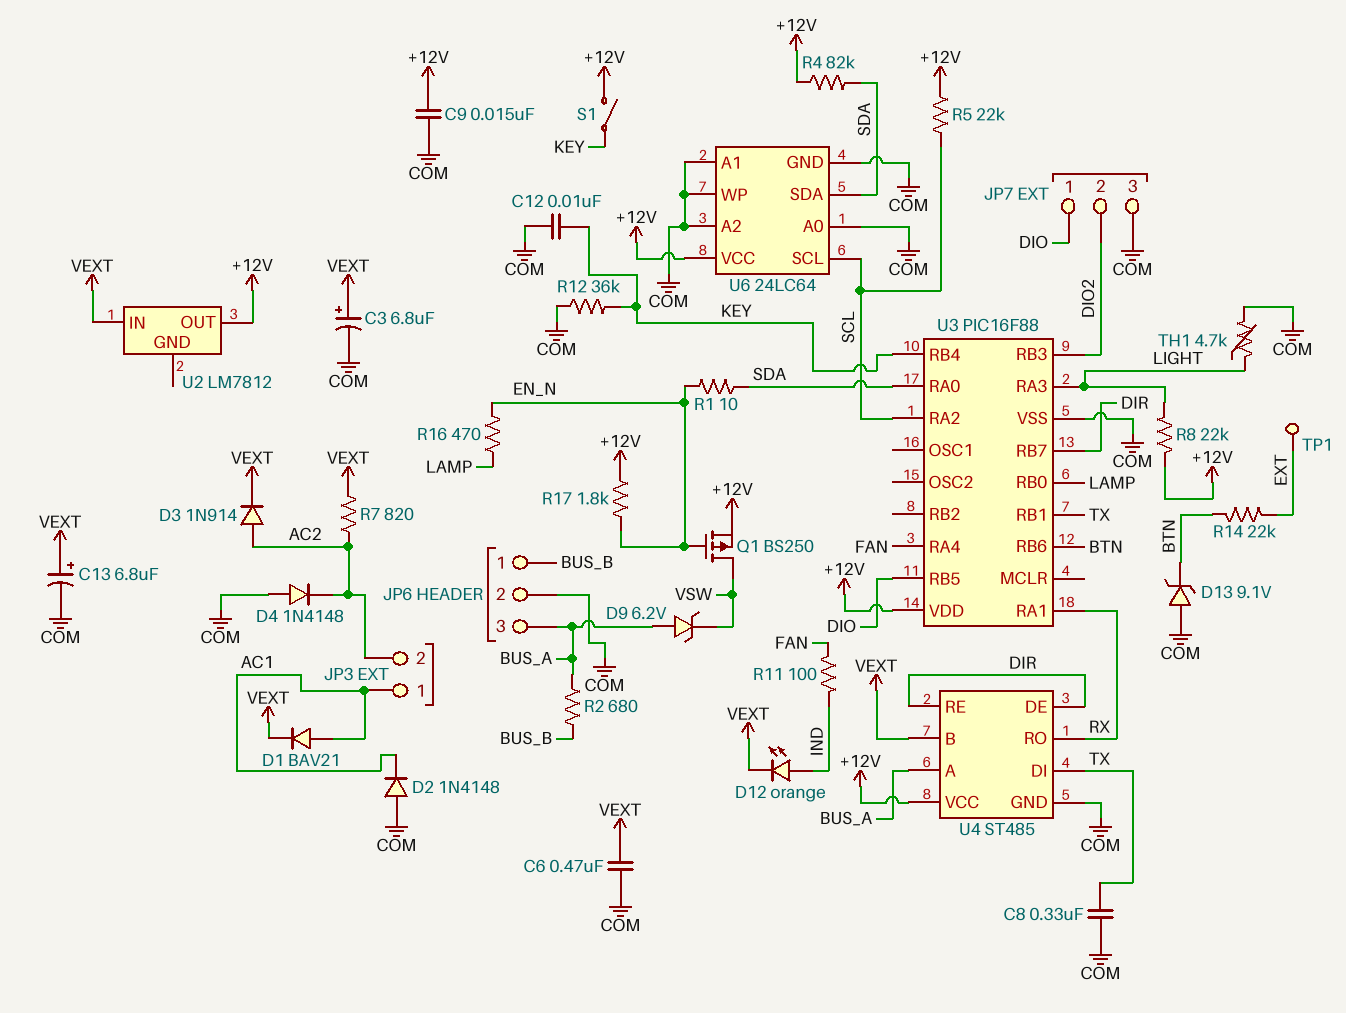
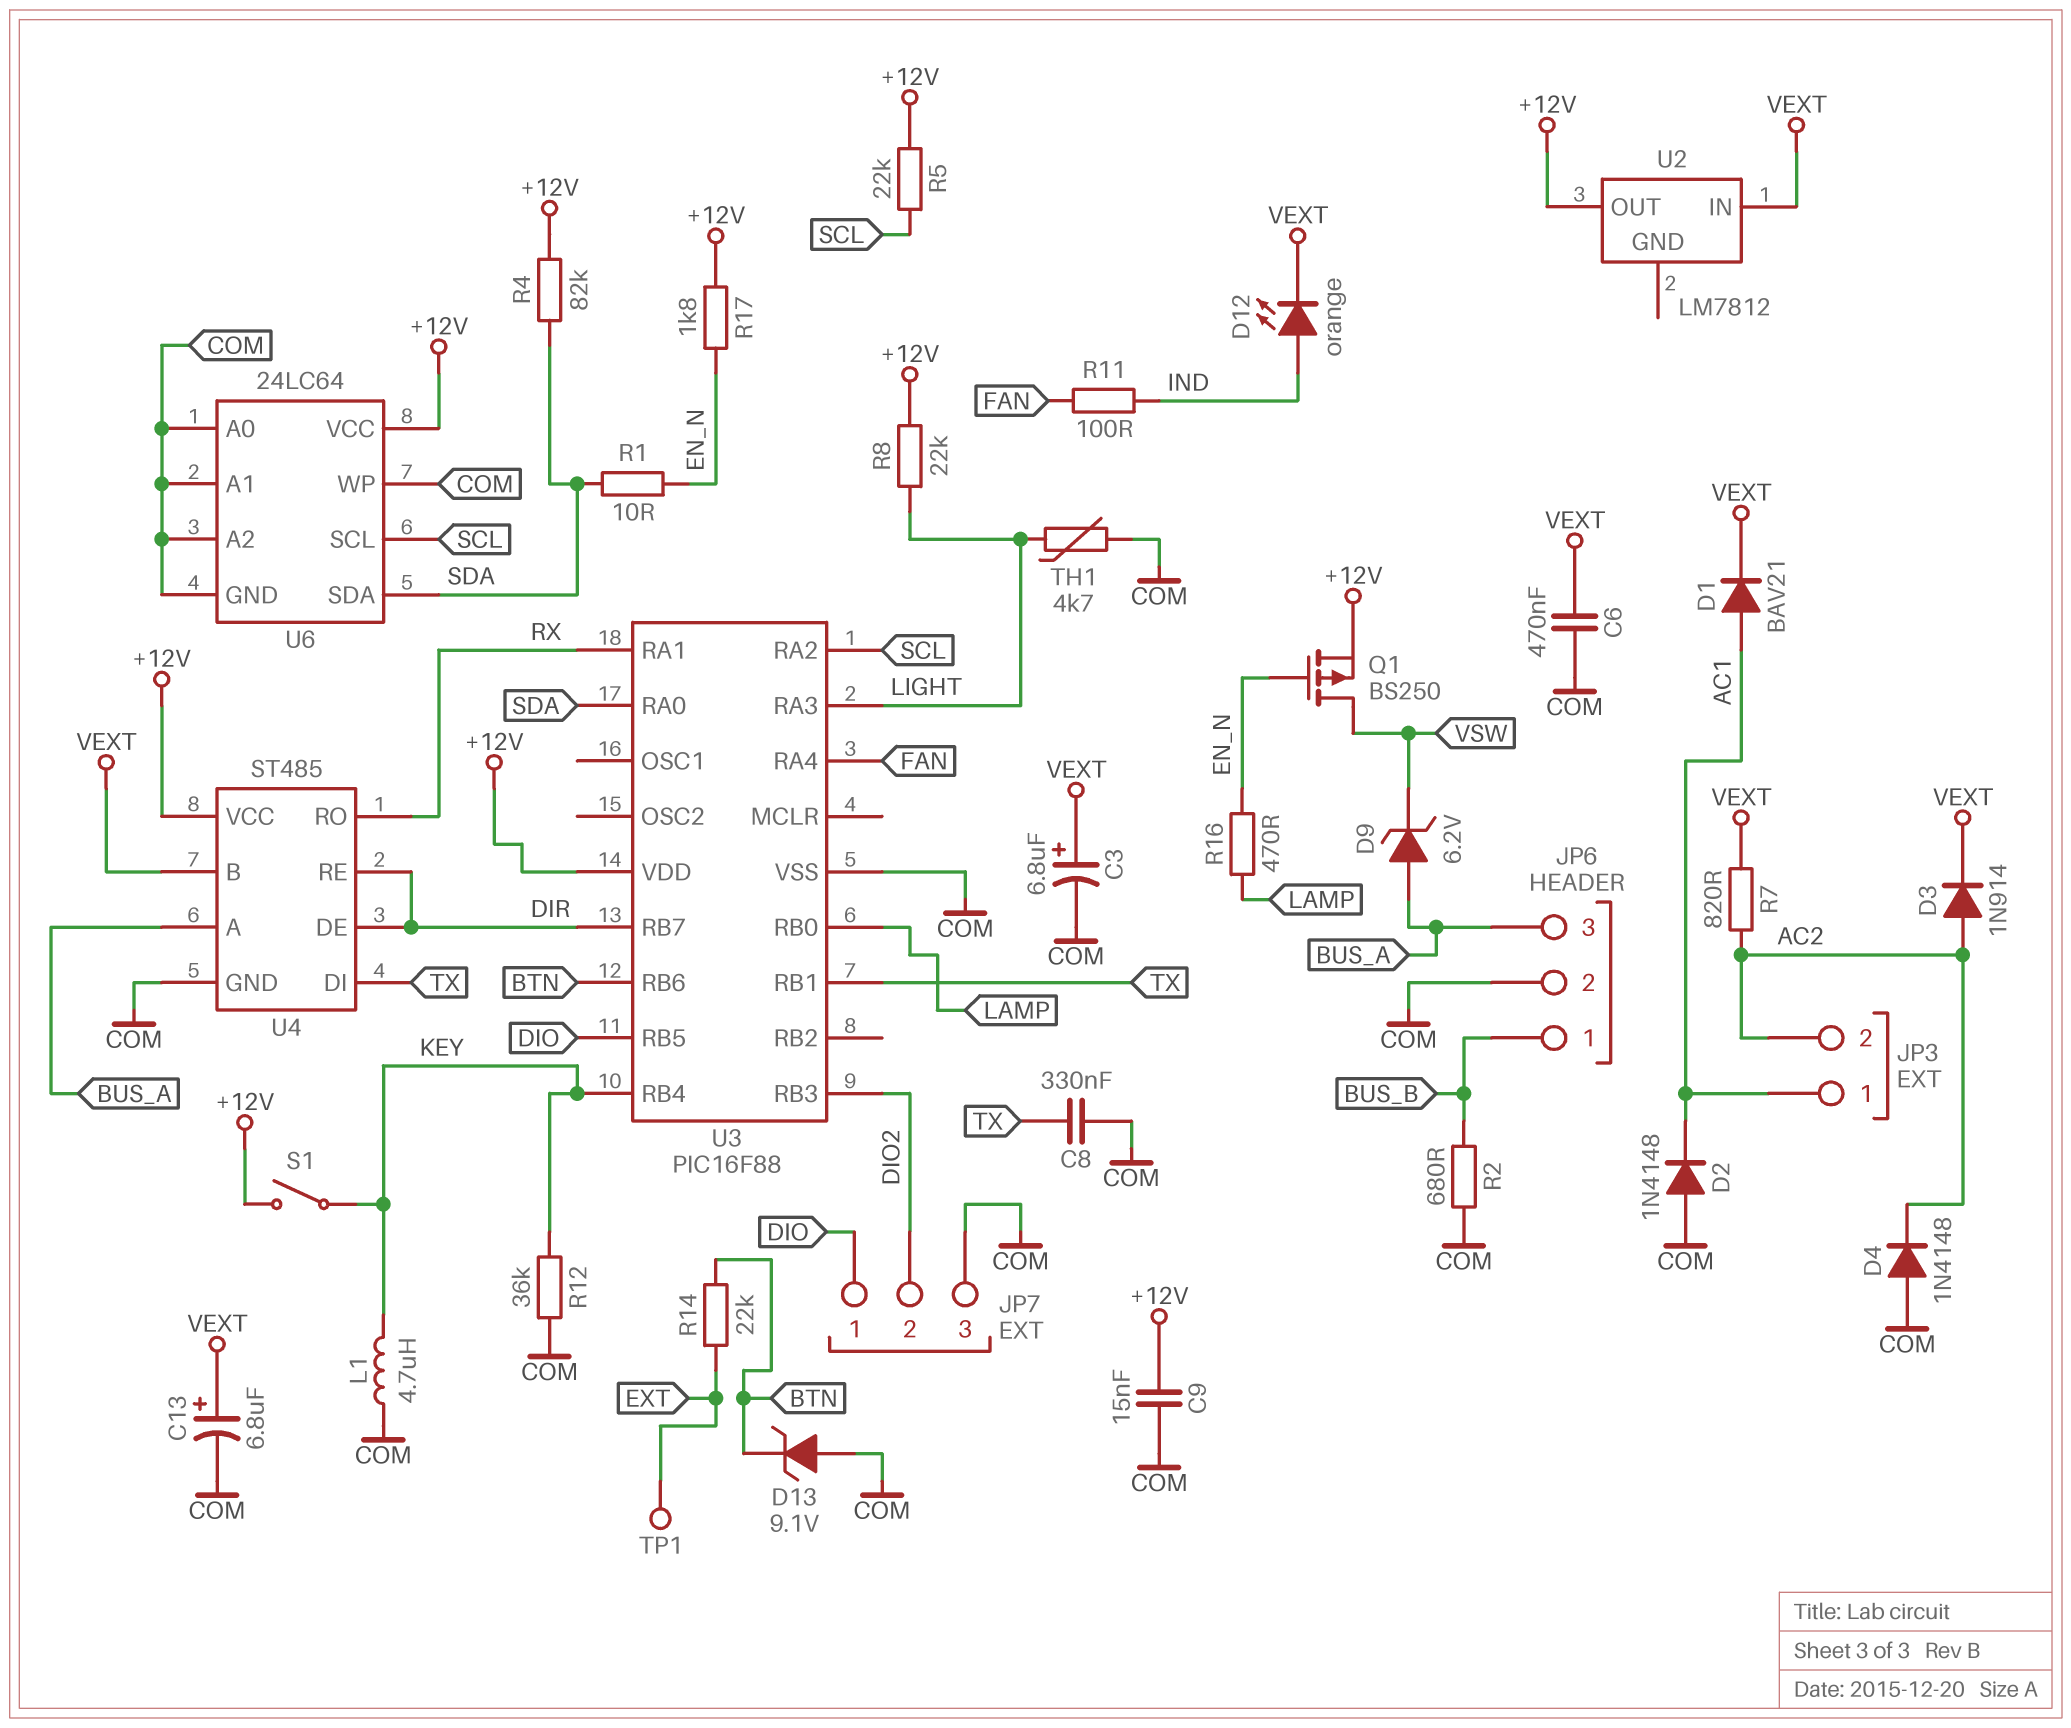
C12: 10nF (COM, KEY) -> none
L1: none -> 4.7uH (COM, KEY)
R2: 680 (BUS_A, BUS_B) -> 680 (BUS_B, COM)

